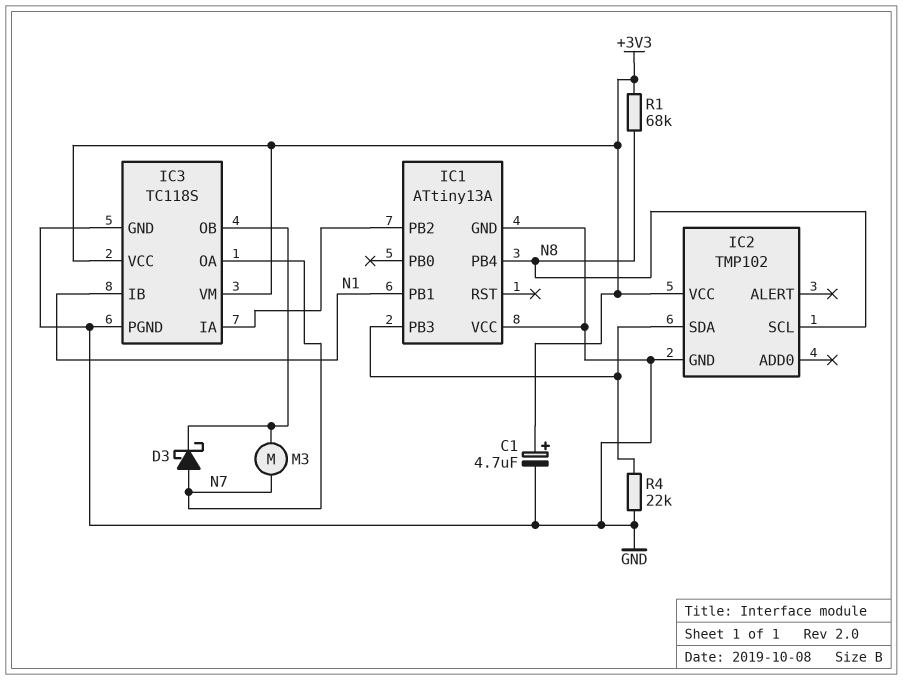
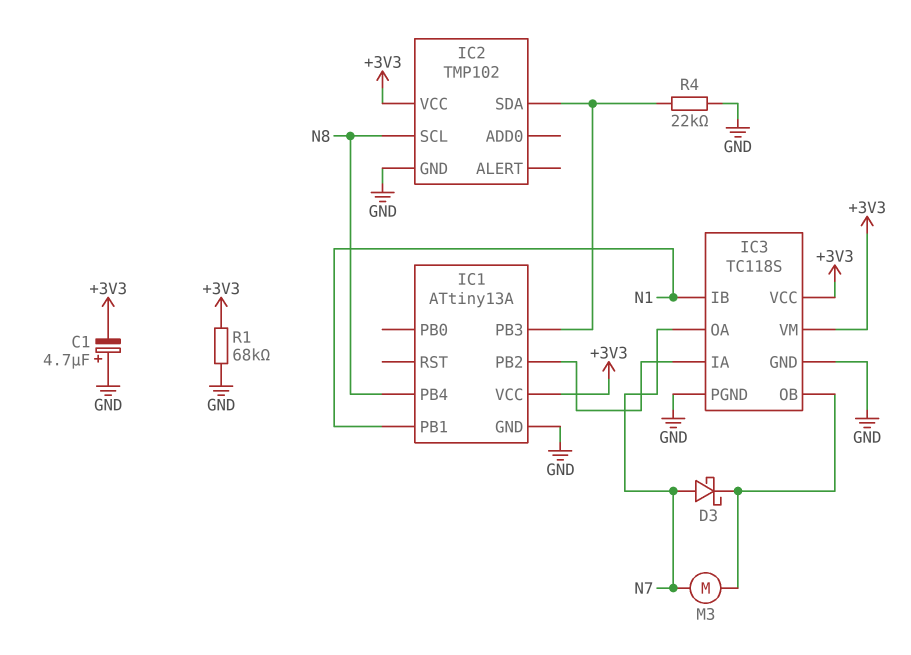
C1: 4.7uF (plus +3V3, minus GND) -> 4.7uF (plus GND, minus +3V3)
IC1 pin VCC: GND -> +3V3
R1: 68k (+3V3, N8) -> 68k (+3V3, GND)

